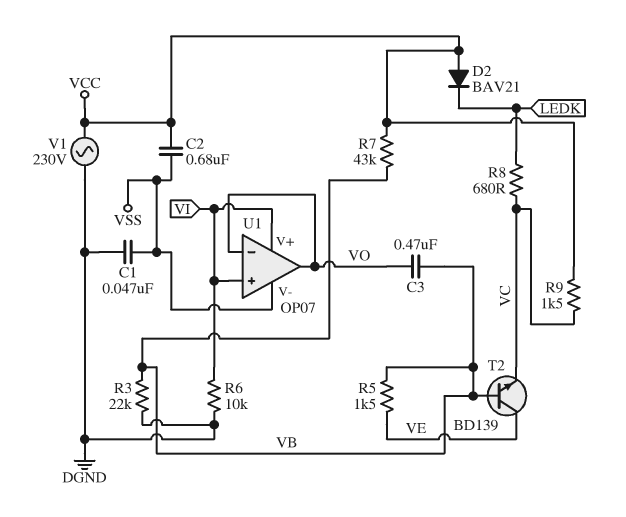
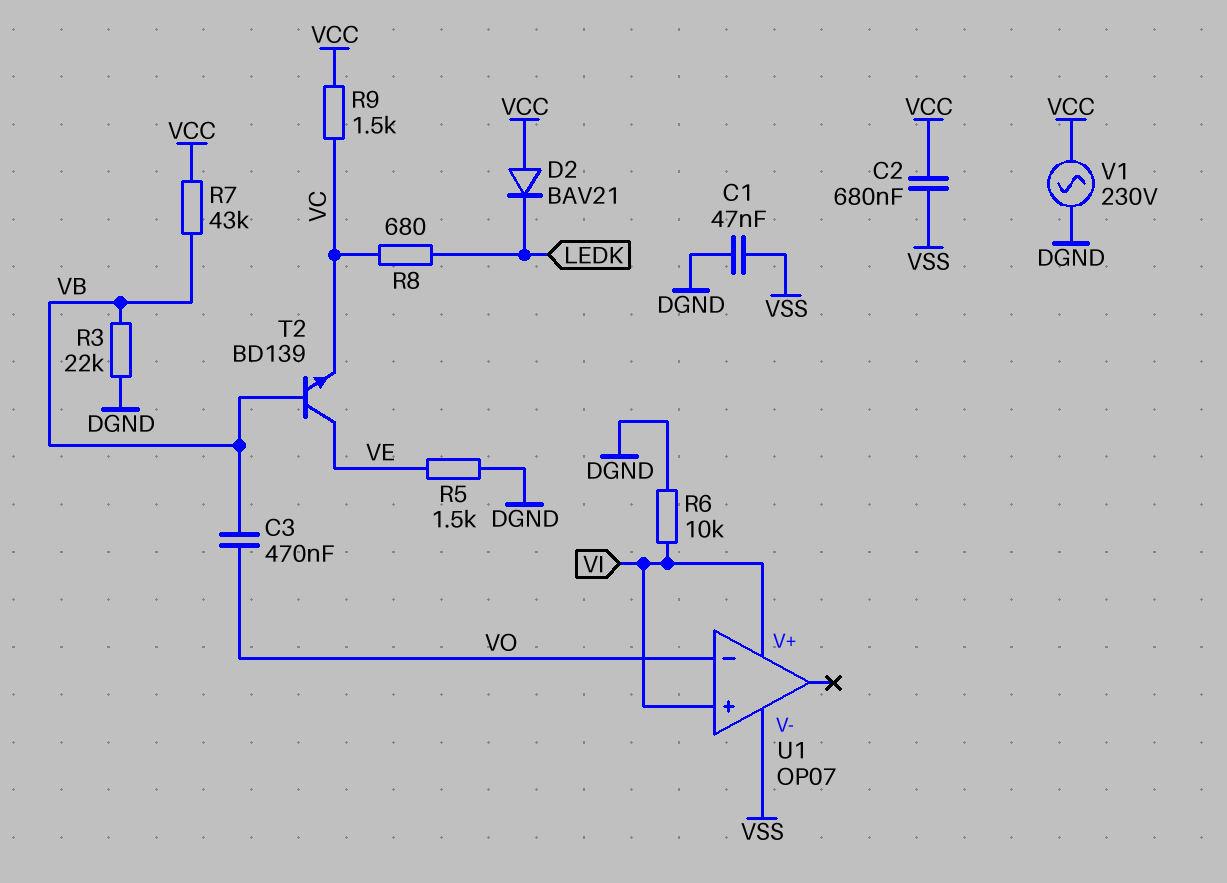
R5: 1.5k (VB, VE) -> 1.5k (DGND, VE)
U1 pin out: VO -> none

